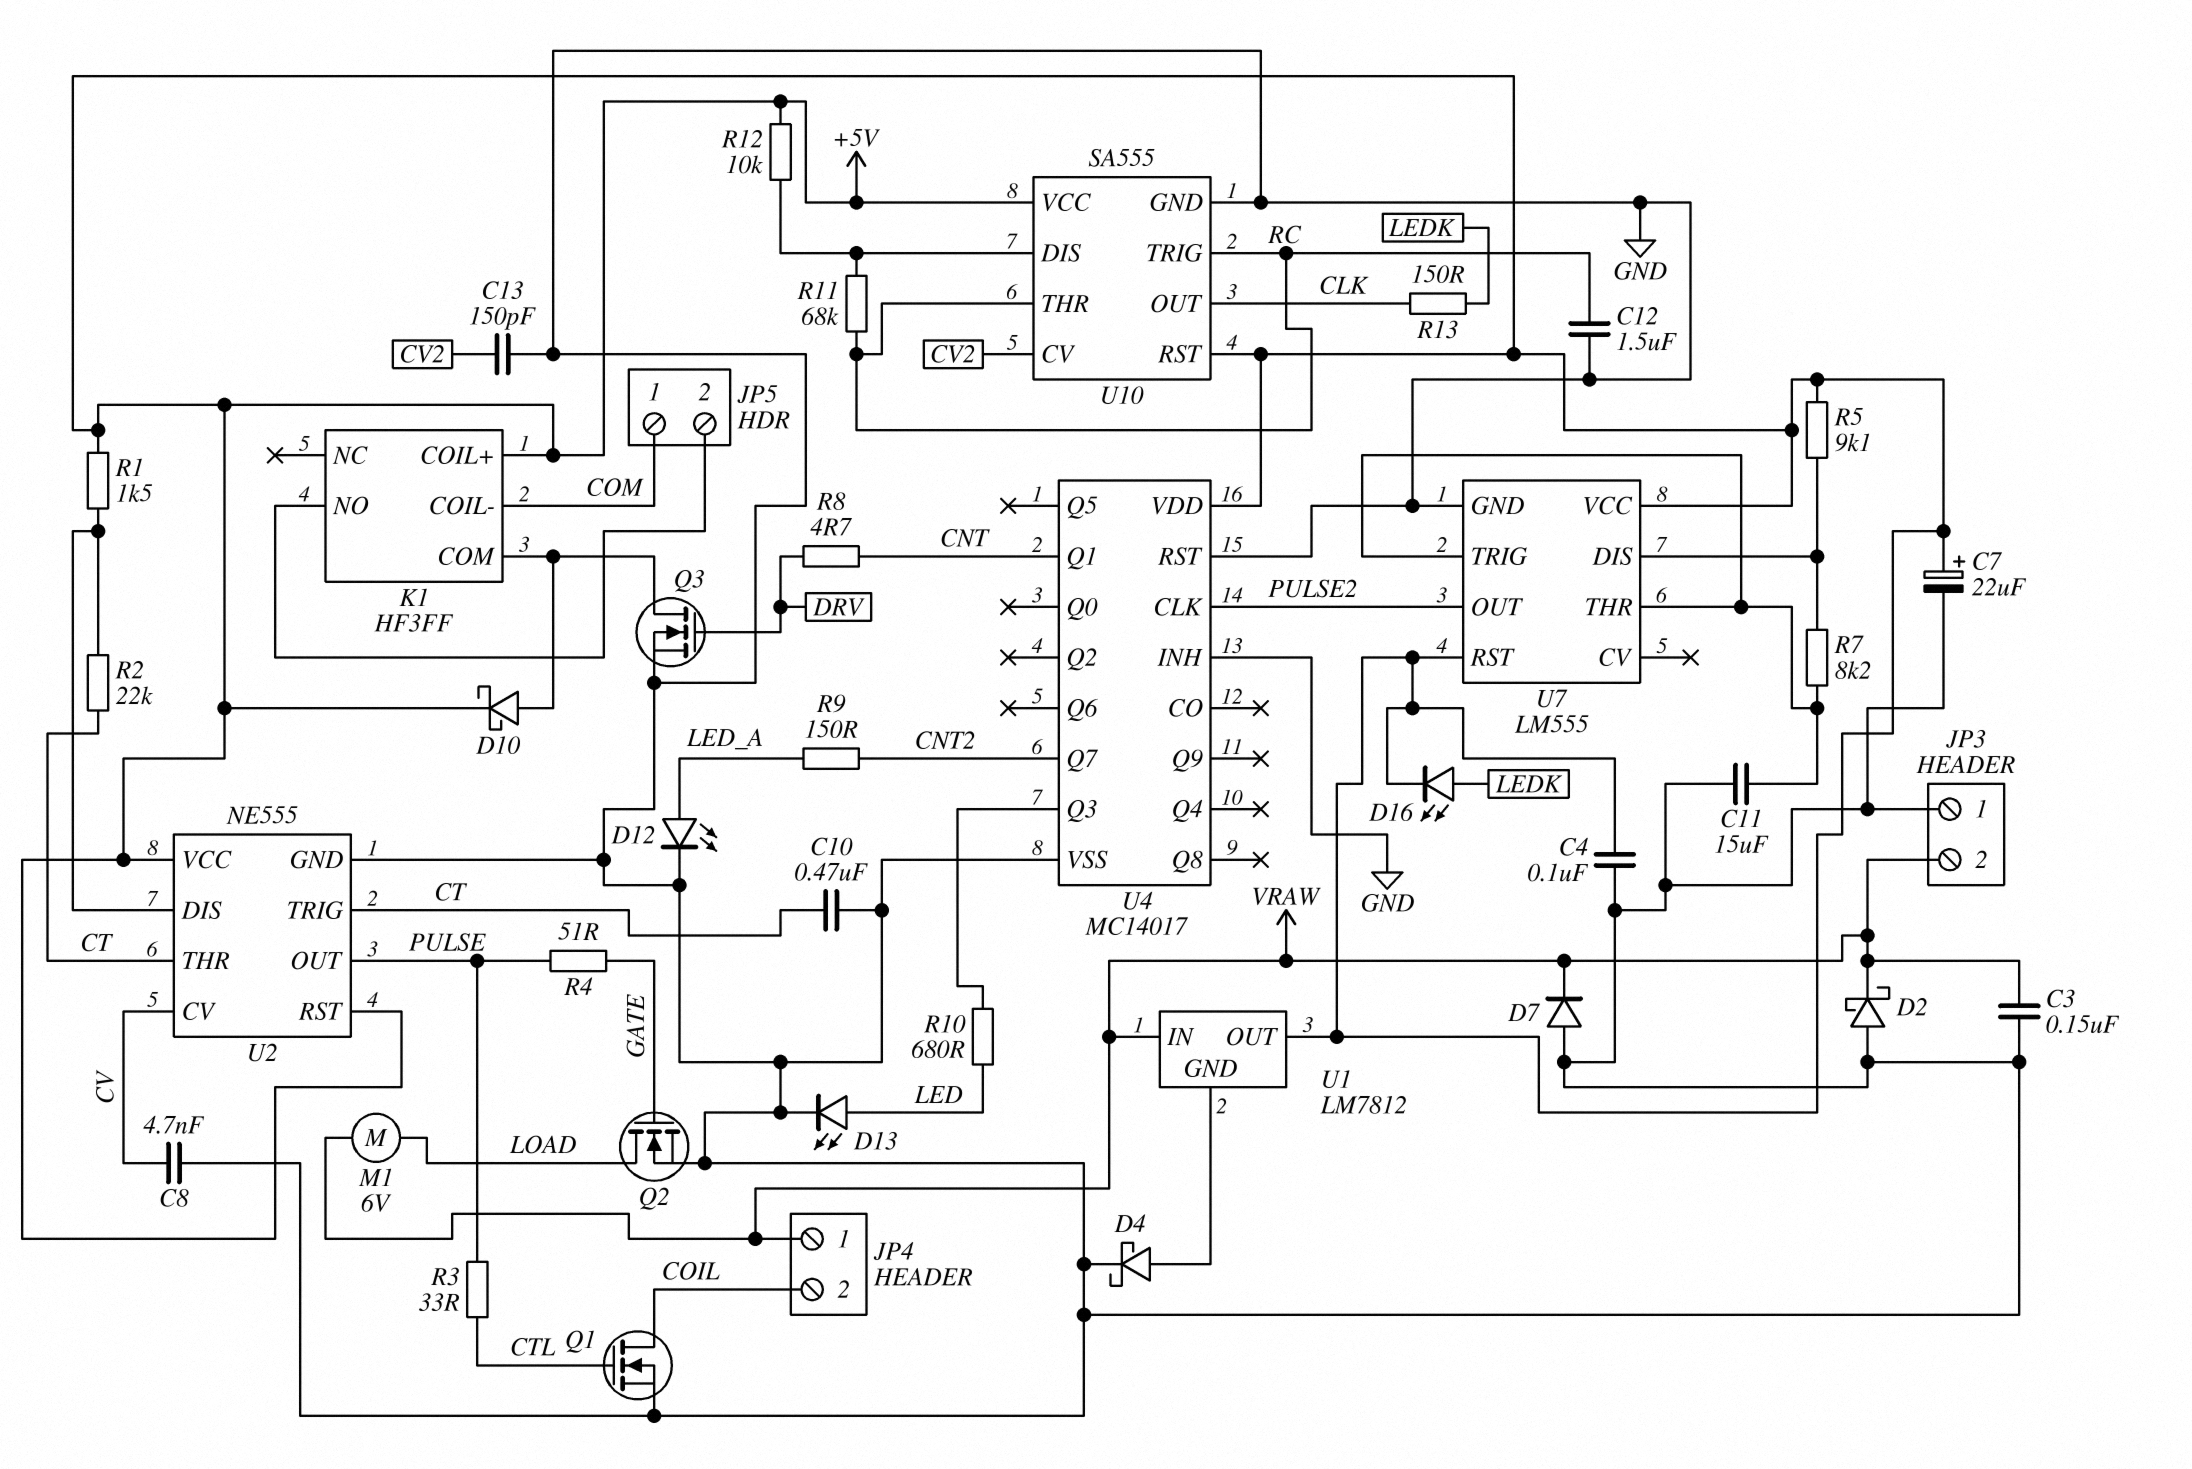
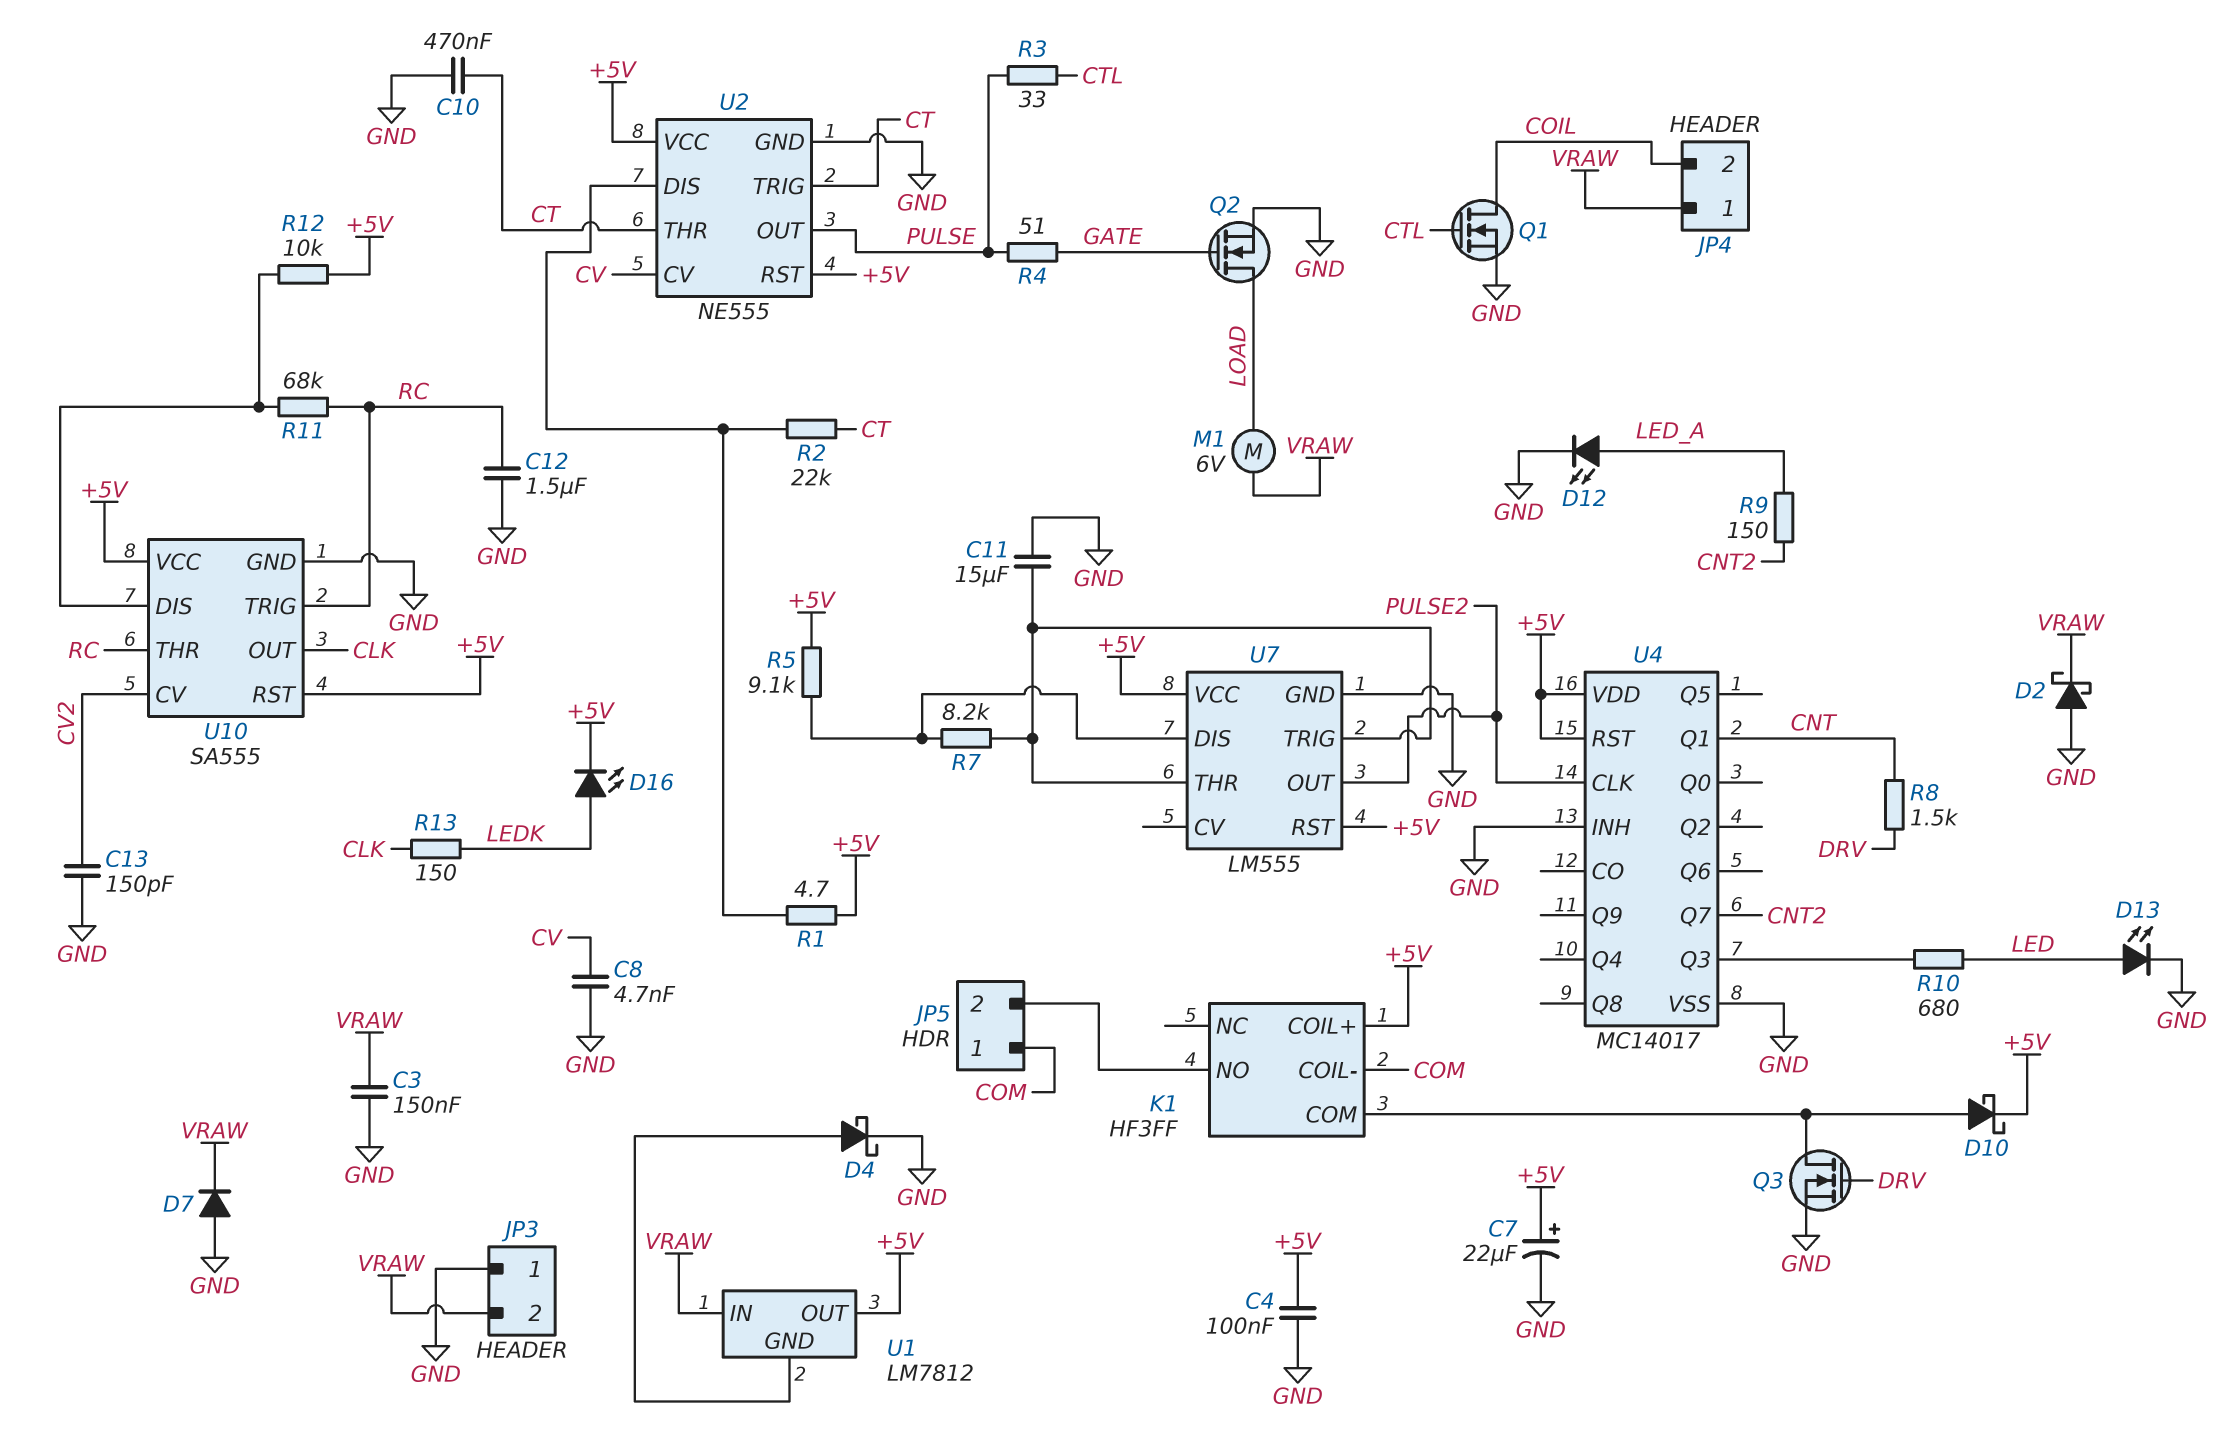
R1: 1.5k (+5V, U2/DIS) -> 4.7 (+5V, U2/DIS)
R8: 4.7 (CNT, DRV) -> 1.5k (CNT, DRV)
U4 pin RST: GND -> +5V

